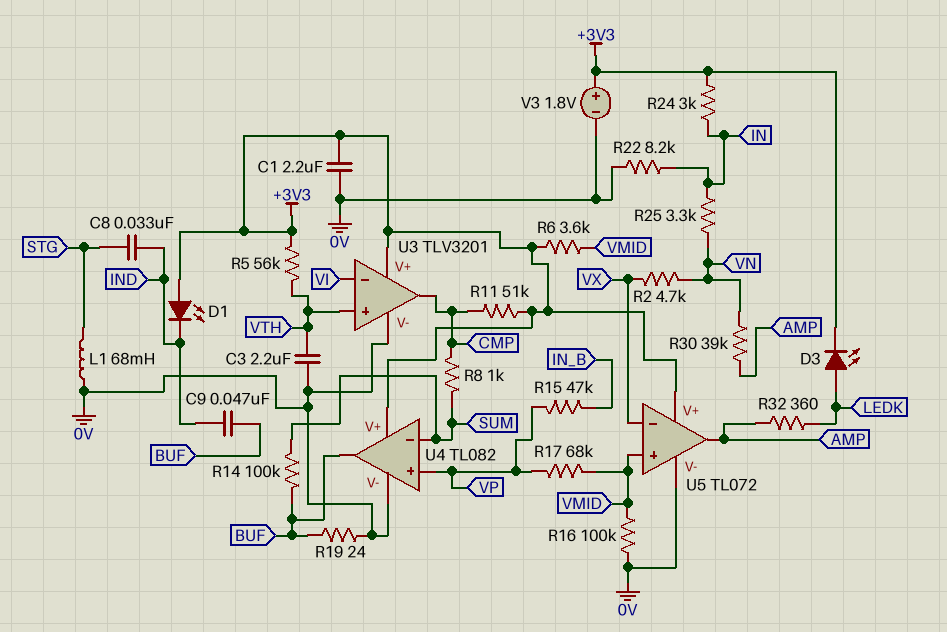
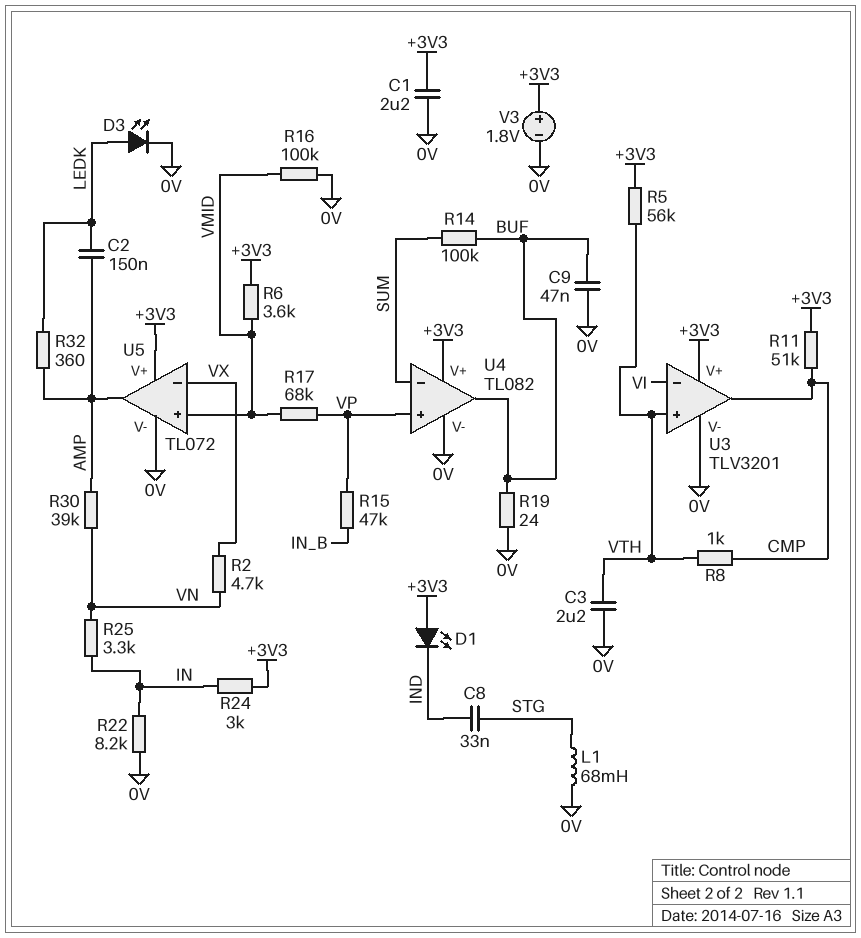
C2: none -> 150nF (AMP, LEDK)
C9: 47nF (BUF, IND) -> 47nF (0V, BUF)
D3: LED (A LEDK, K +3V3) -> LED (A LEDK, K 0V)
R8: 1k (CMP, SUM) -> 1k (CMP, VTH)

